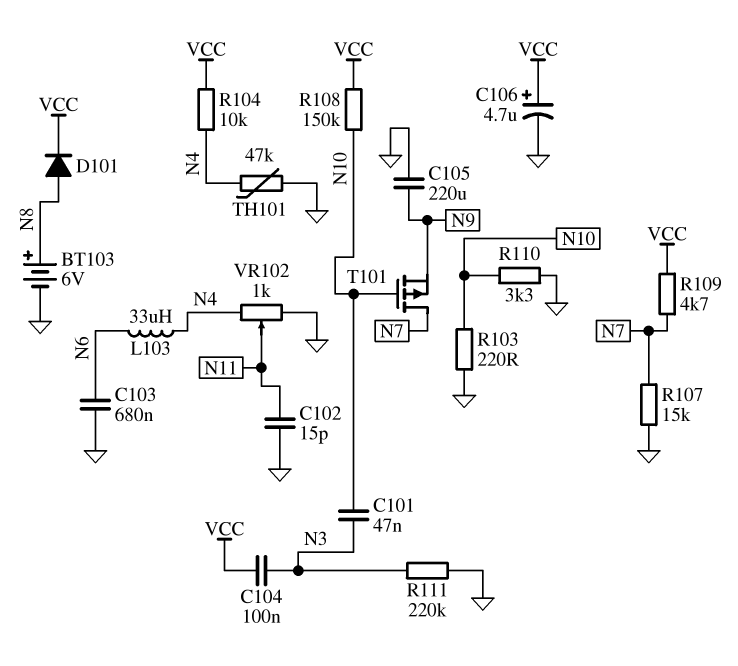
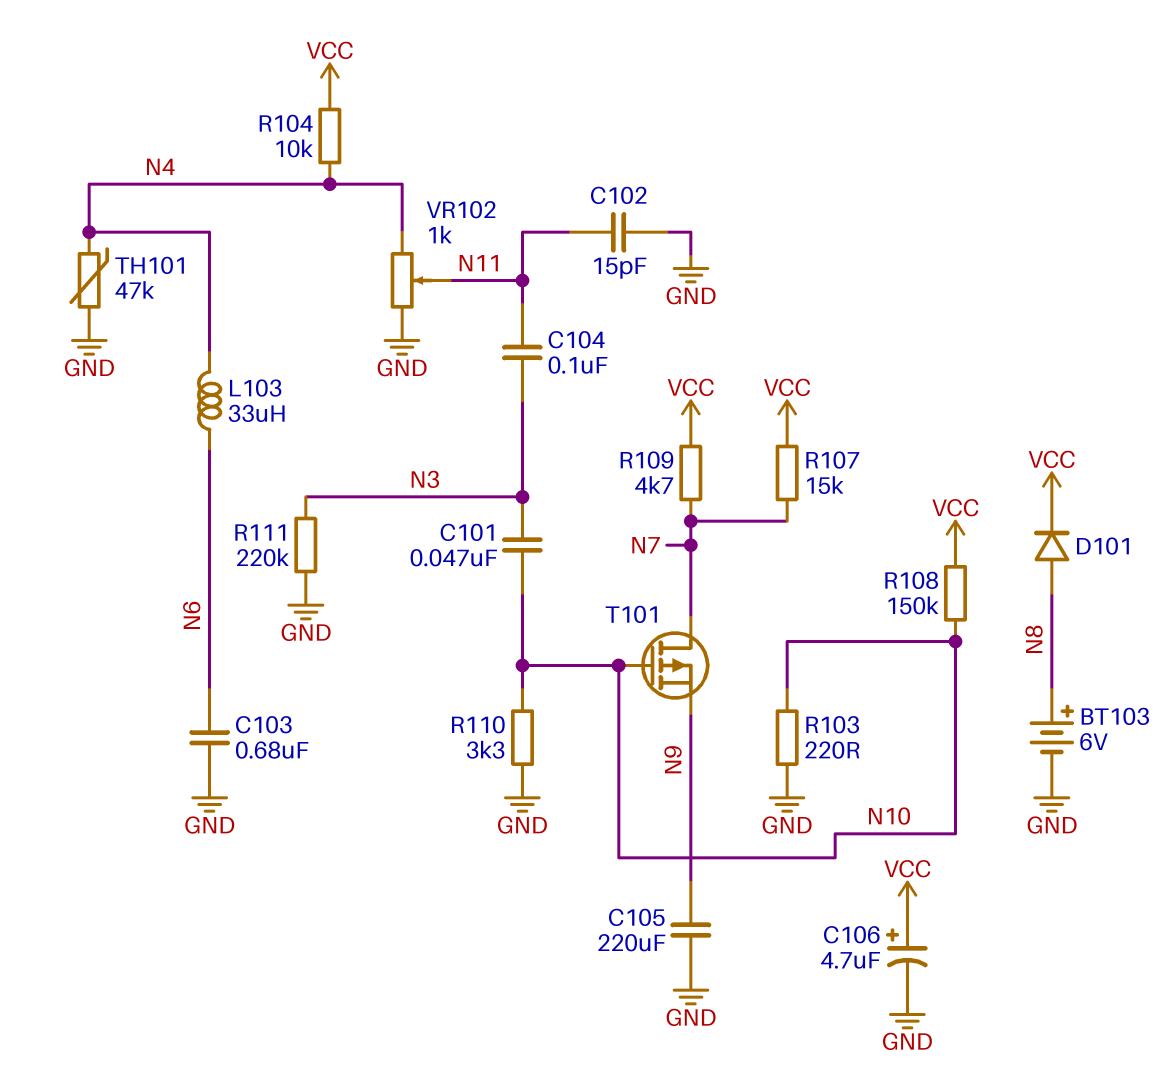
C104: 100nF (N3, VCC) -> 100nF (N3, N11)
R107: 15k (GND, N7) -> 15k (N7, VCC)

